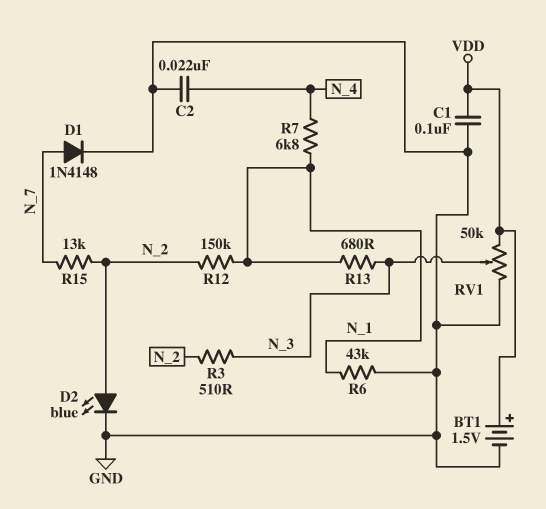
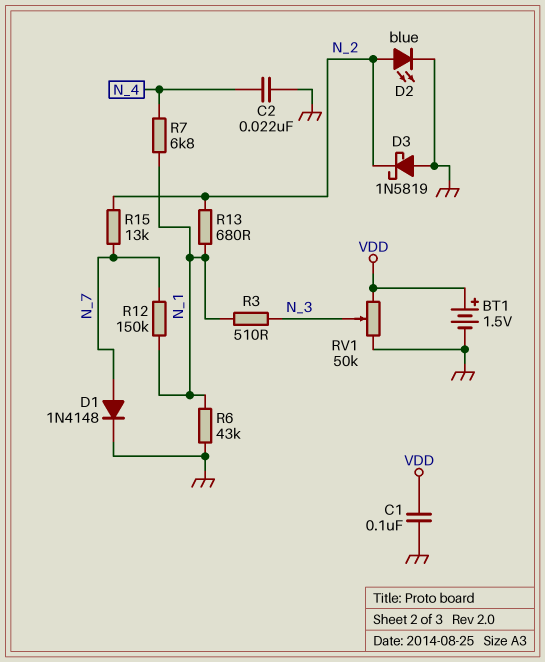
D3: none -> schottky 1N5819 (A GND, K N_2)
R3: 510 (N_2, N_3) -> 510 (N_1, N_3)
R12: 150k (N_1, N_2) -> 150k (N_1, N_7)
R13: 680 (N_1, N_3) -> 680 (N_1, N_2)

